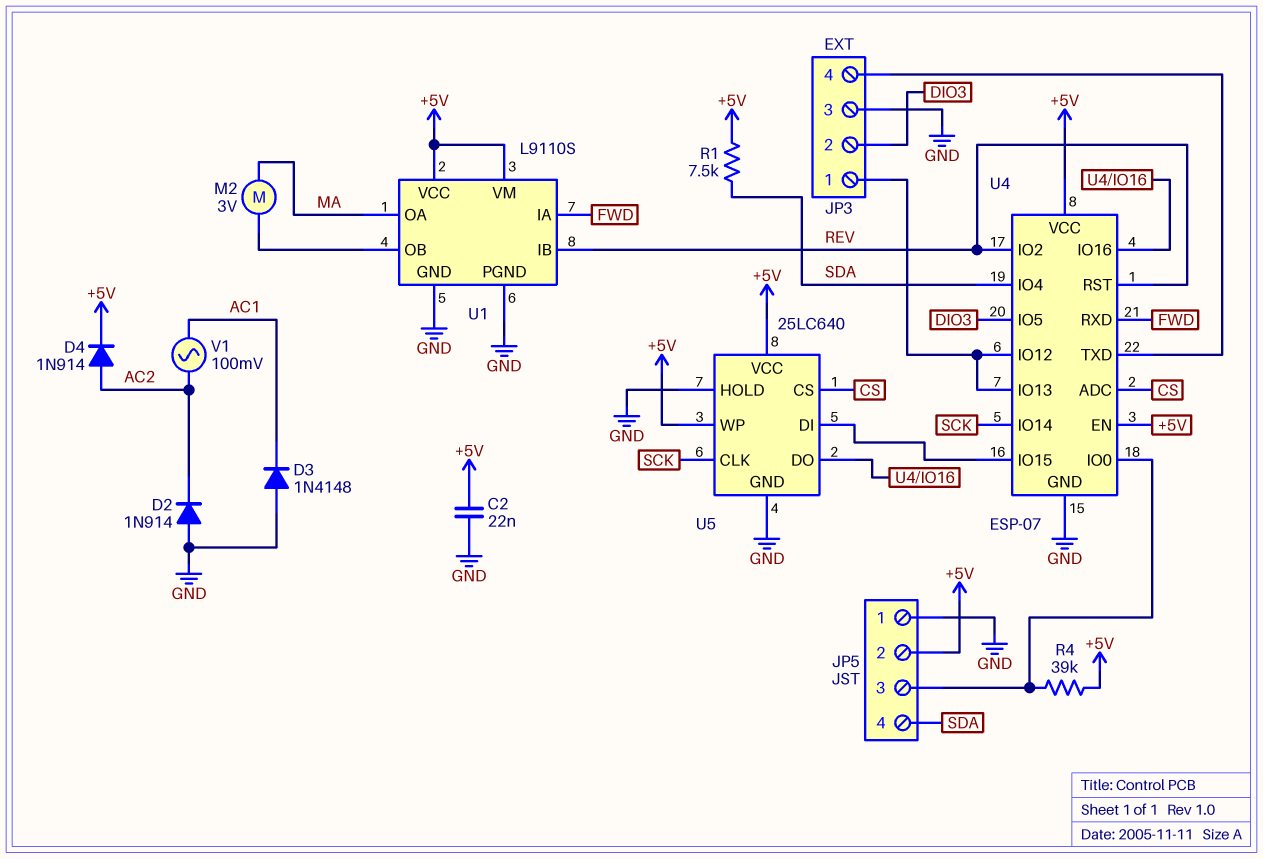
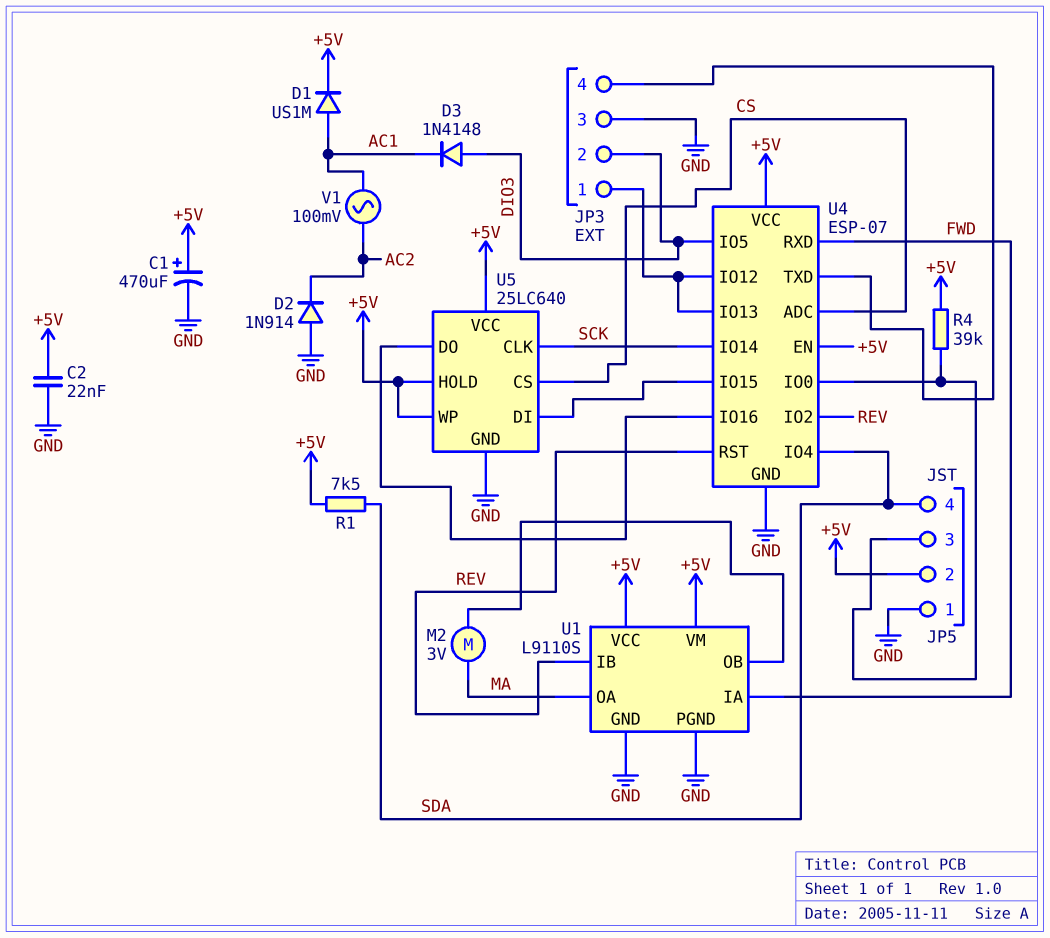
C1: none -> 470uF (plus +5V, minus GND)
D1: none -> diode US1M (A AC1, K +5V)
D3: diode 1N4148 (A GND, K AC1) -> diode 1N4148 (A DIO3, K AC1)
D4: diode 1N914 (A AC2, K +5V) -> none
U5 pin HOLD: GND -> +5V

